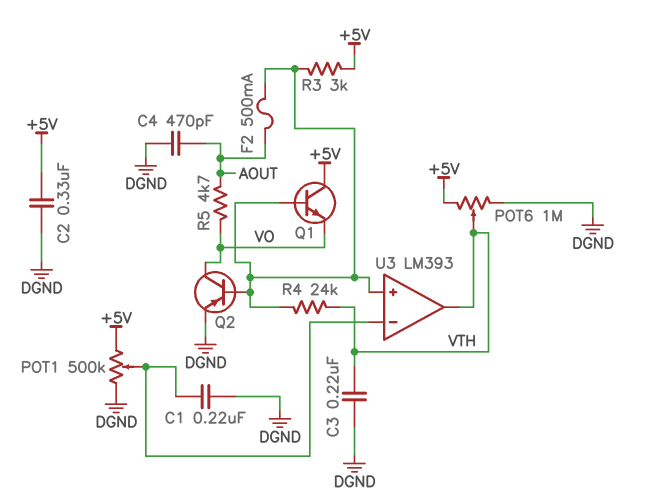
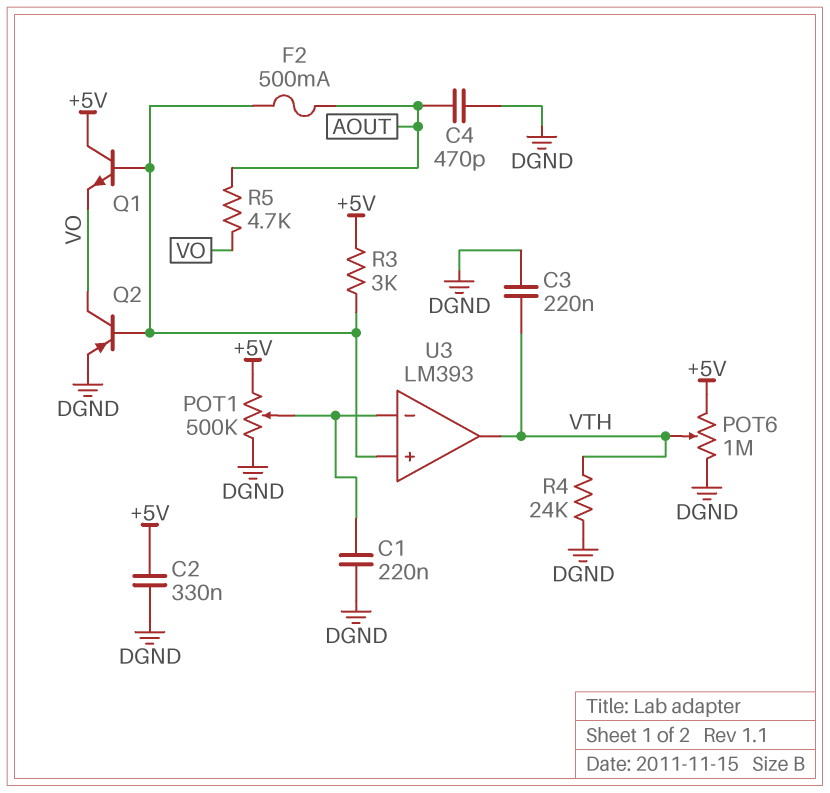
R4: 24k (U3/in+, VTH) -> 24k (DGND, VTH)

